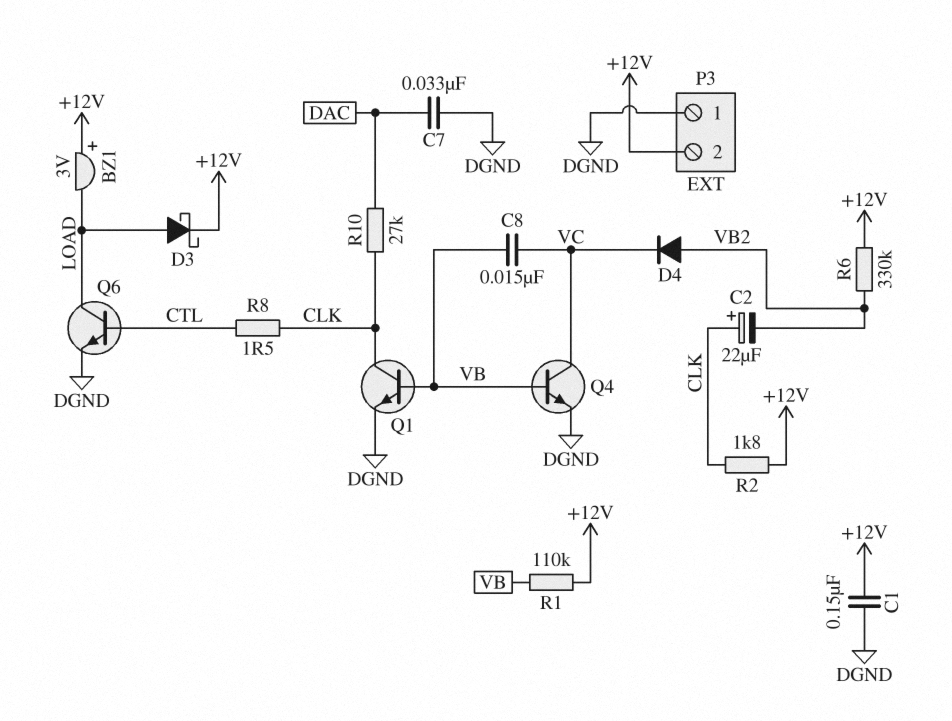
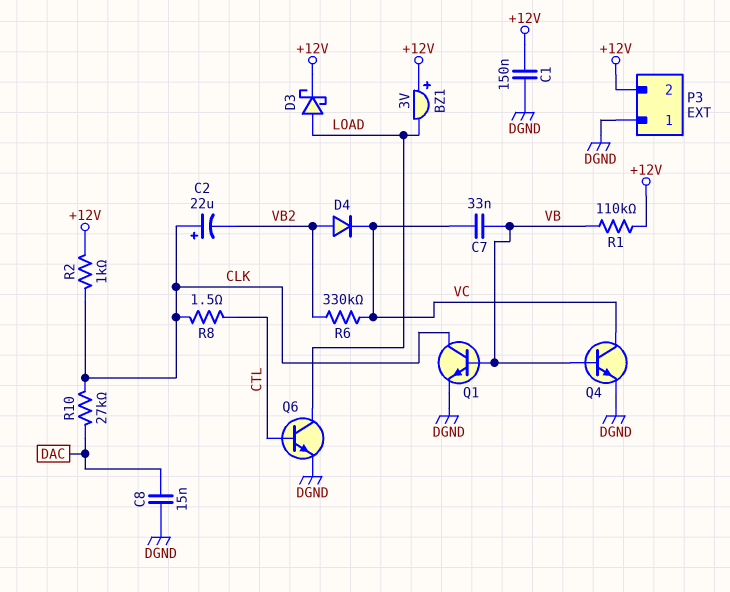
C7: 33nF (DAC, DGND) -> 33nF (VB, VC)
C8: 15nF (VB, VC) -> 15nF (DAC, DGND)
R2: 1.8k (+12V, CLK) -> 1k (+12V, CLK)
R6: 330k (+12V, VB2) -> 330k (VB2, VC)

